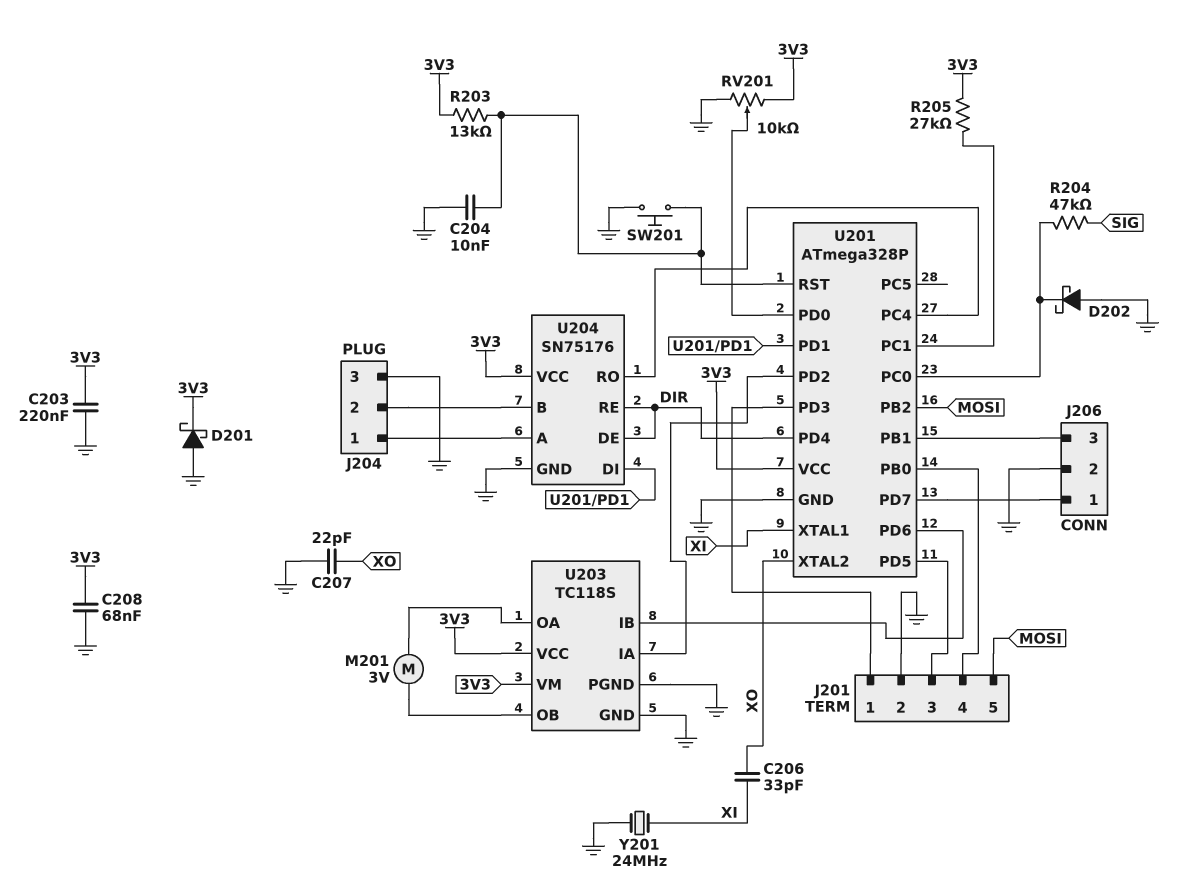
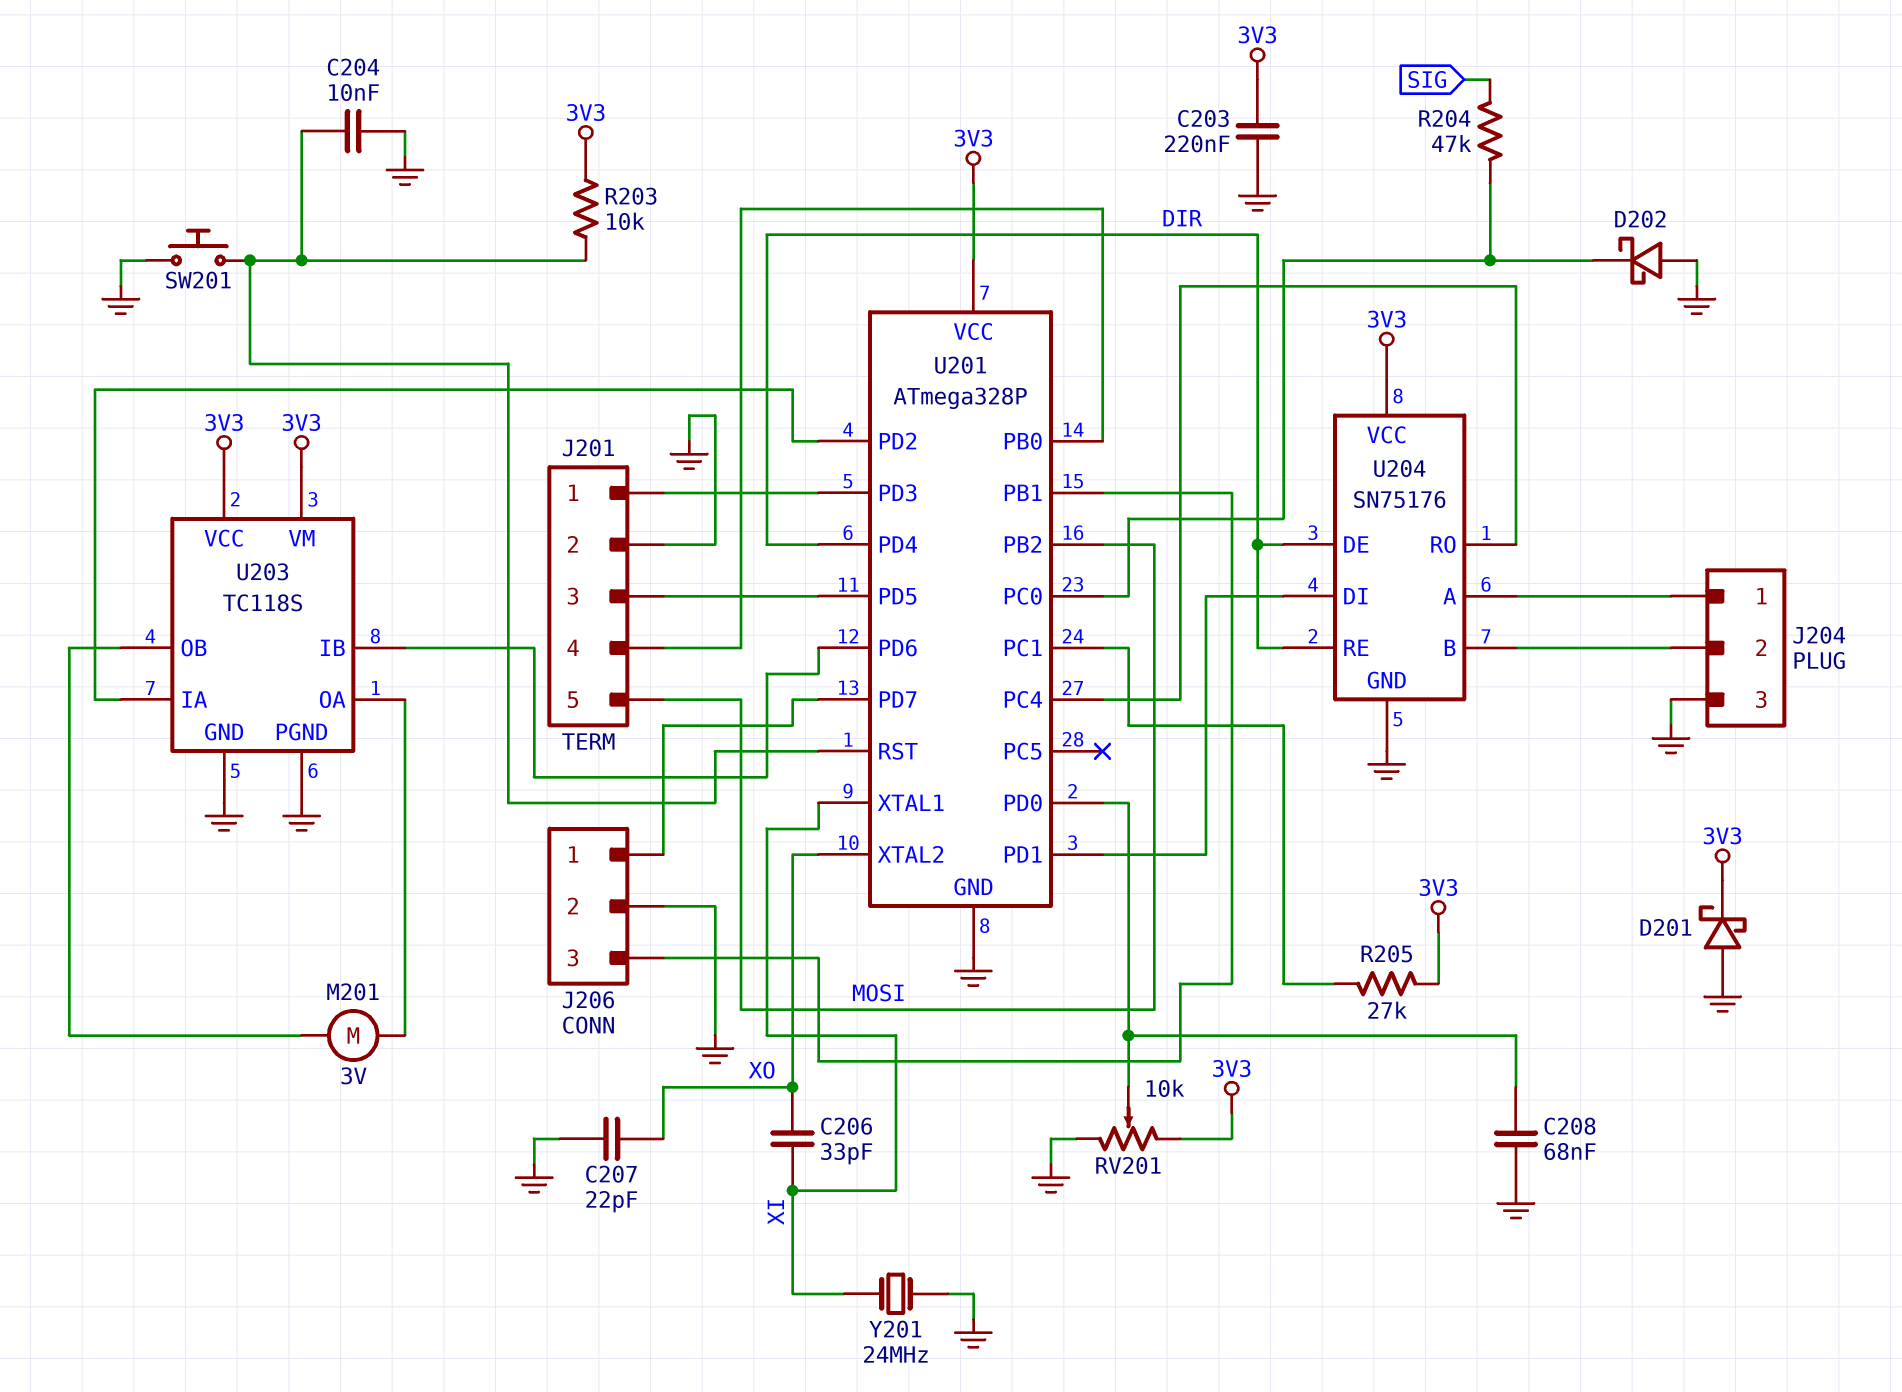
C208: 68nF (3V3, GND) -> 68nF (GND, U201/PD0)
R203: 13k (3V3, U201/RST) -> 10k (3V3, U201/RST)

